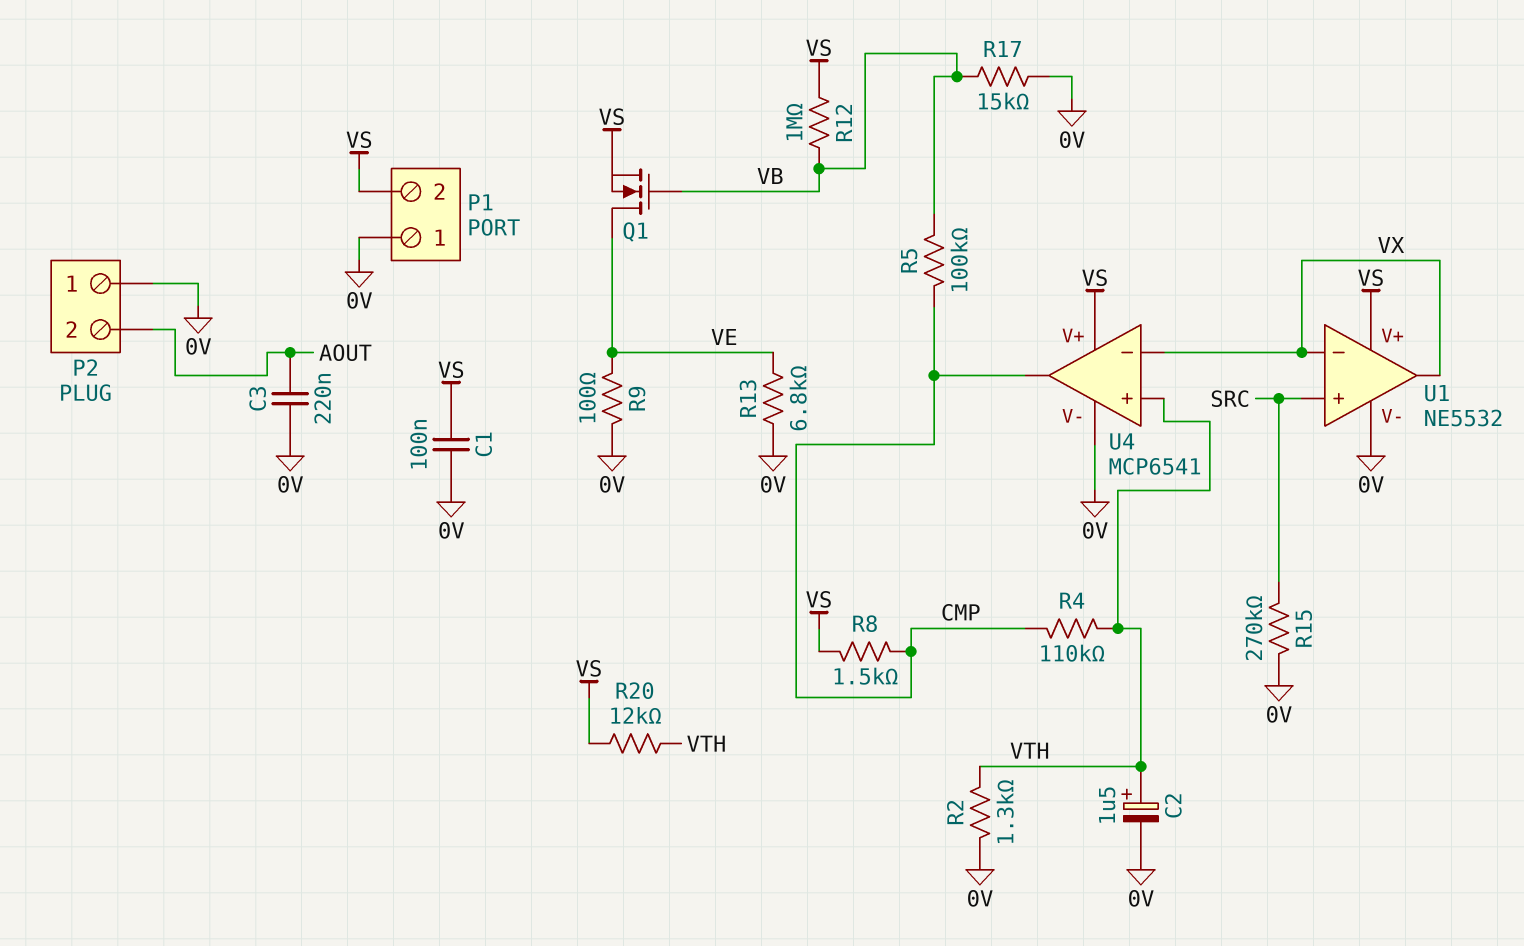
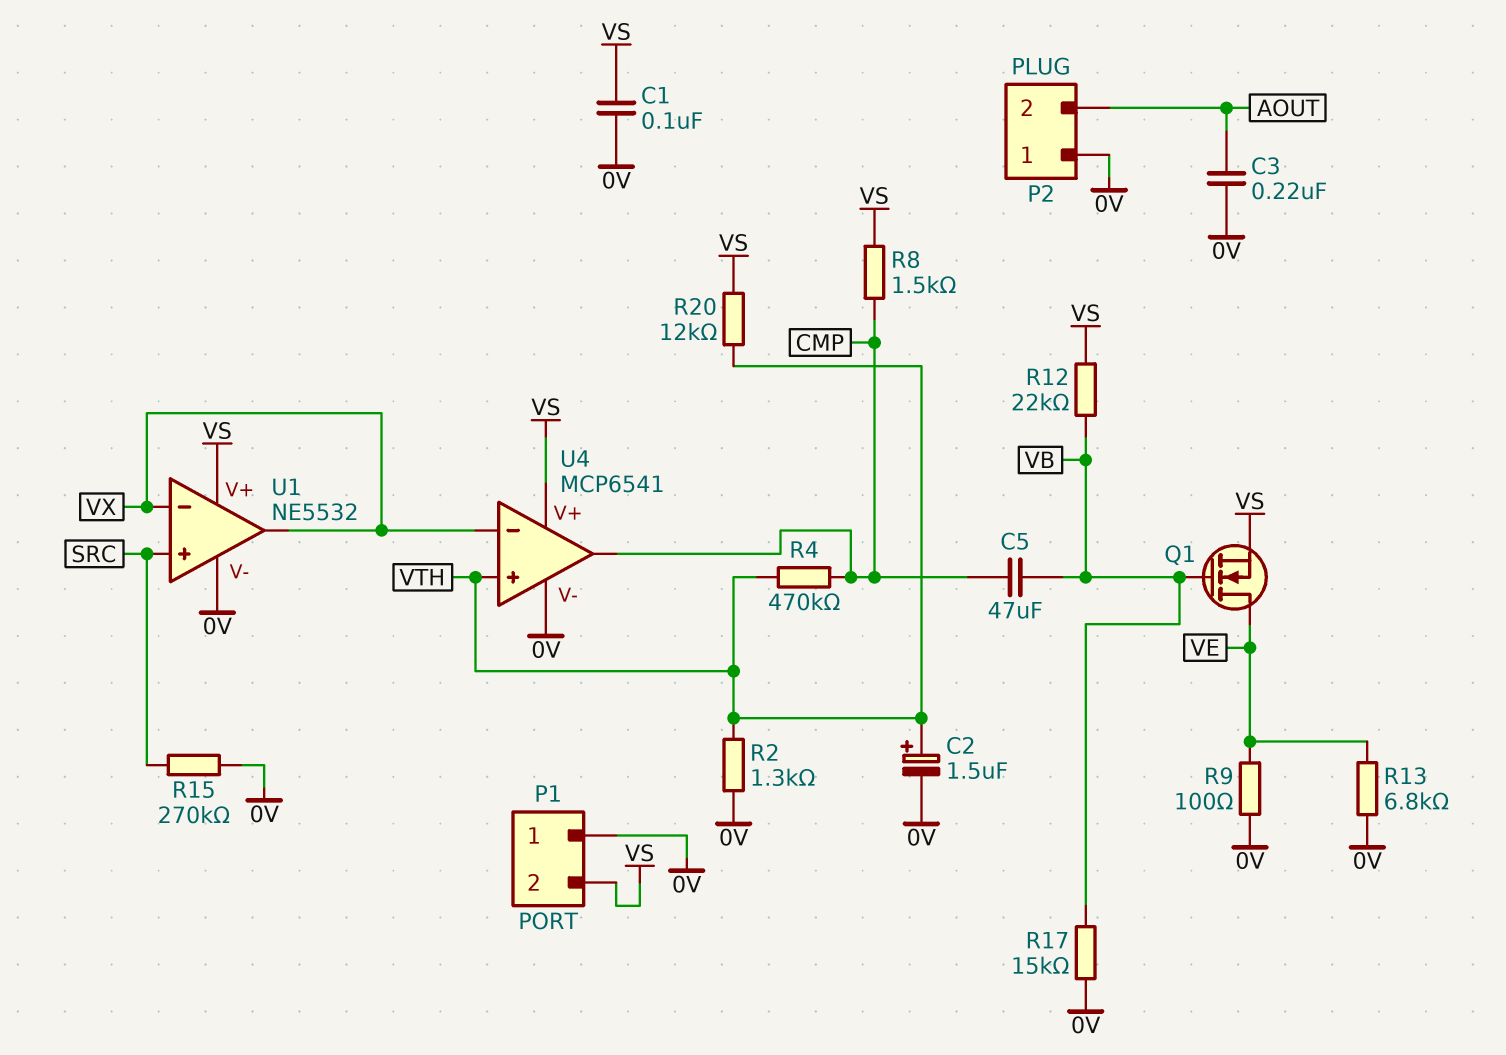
C5: none -> 47uF (CMP, VB)
R4: 110k (CMP, VTH) -> 470k (CMP, VTH)
R5: 100k (CMP, VB) -> none
R12: 1M (VB, VS) -> 22k (VB, VS)

